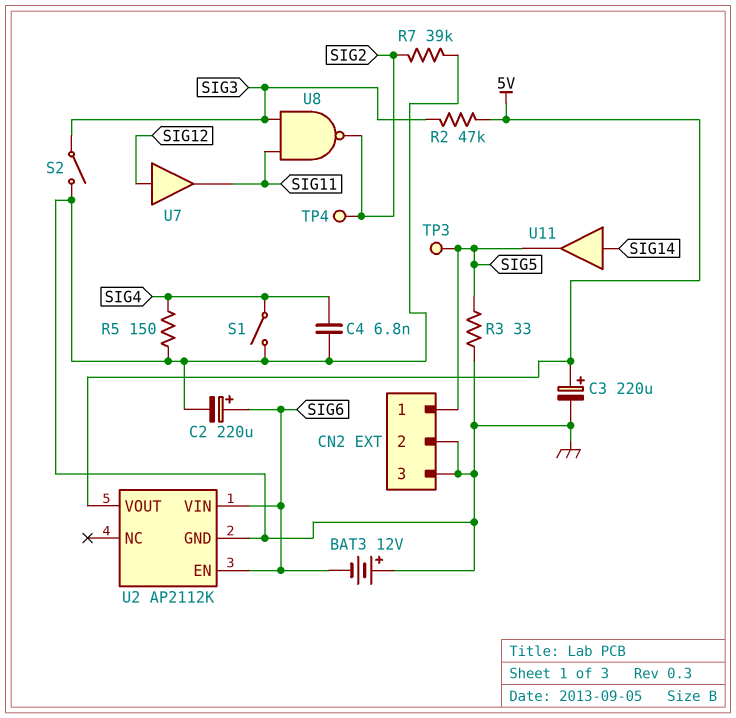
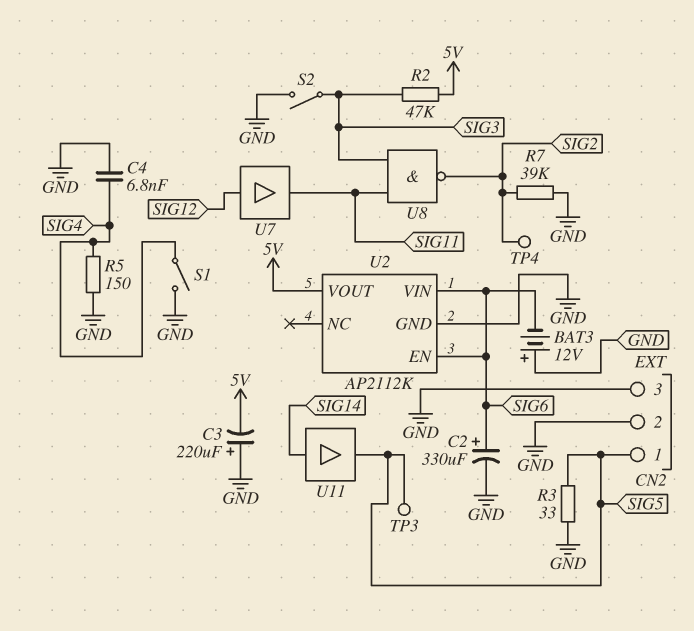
C2: 220uF (plus SIG6, minus GND) -> 330uF (plus SIG6, minus GND)
C3: 220uF (plus 5V, minus GND) -> 220uF (plus GND, minus 5V)

